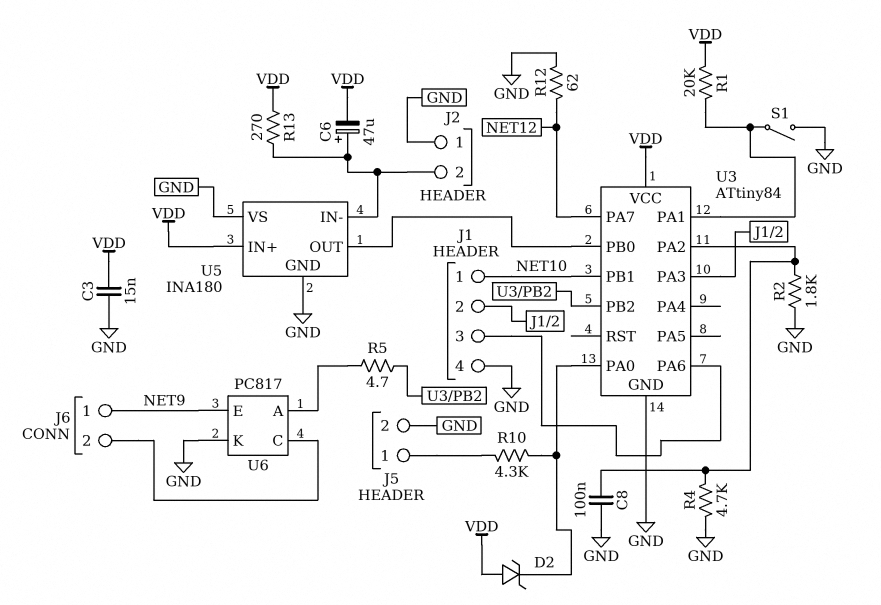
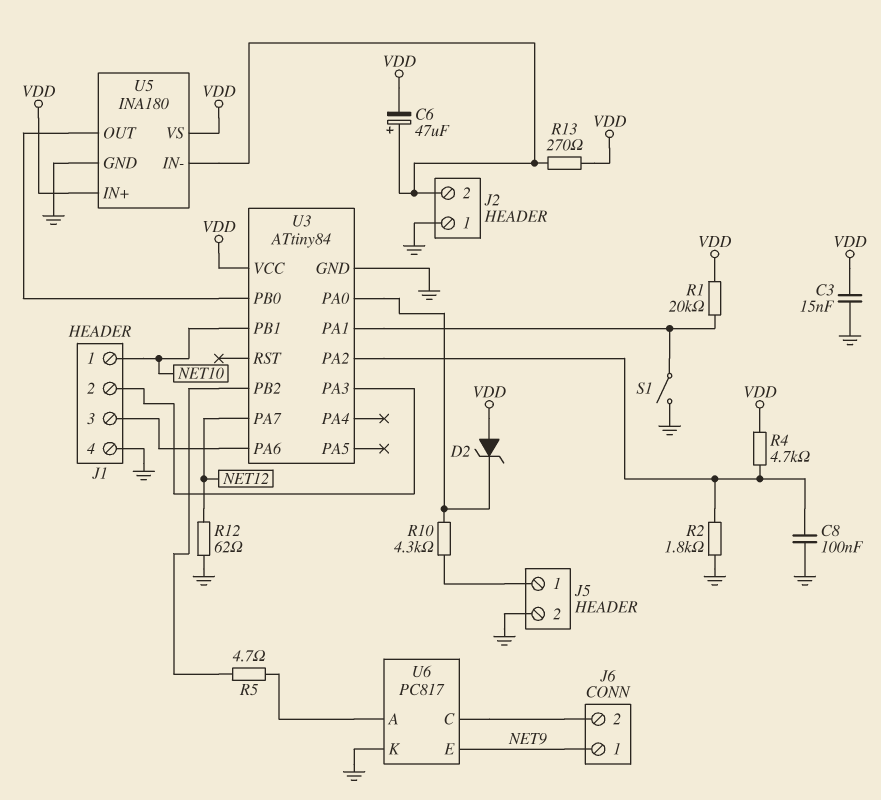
R4: 4.7k (GND, U3/PA2) -> 4.7k (U3/PA2, VDD)
U5 pin VS: GND -> VDD

